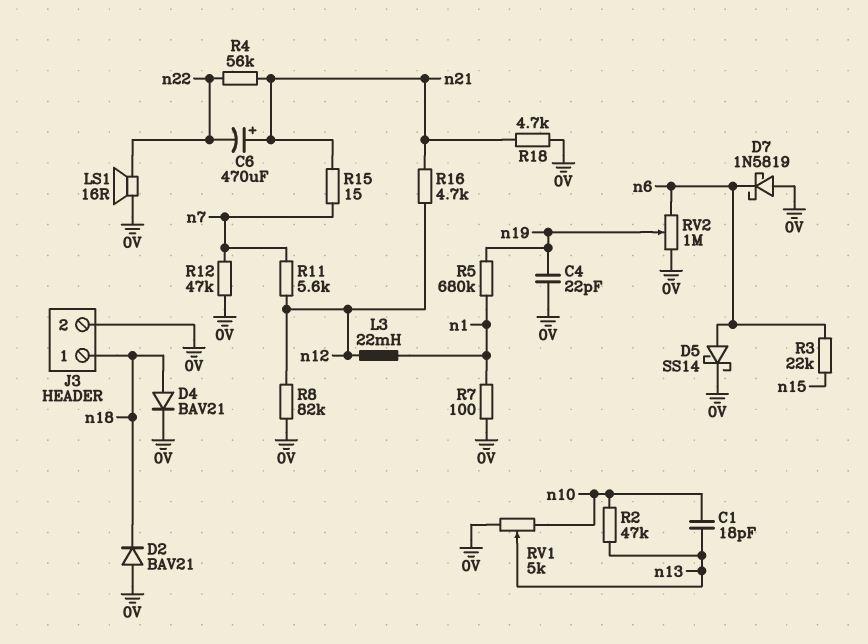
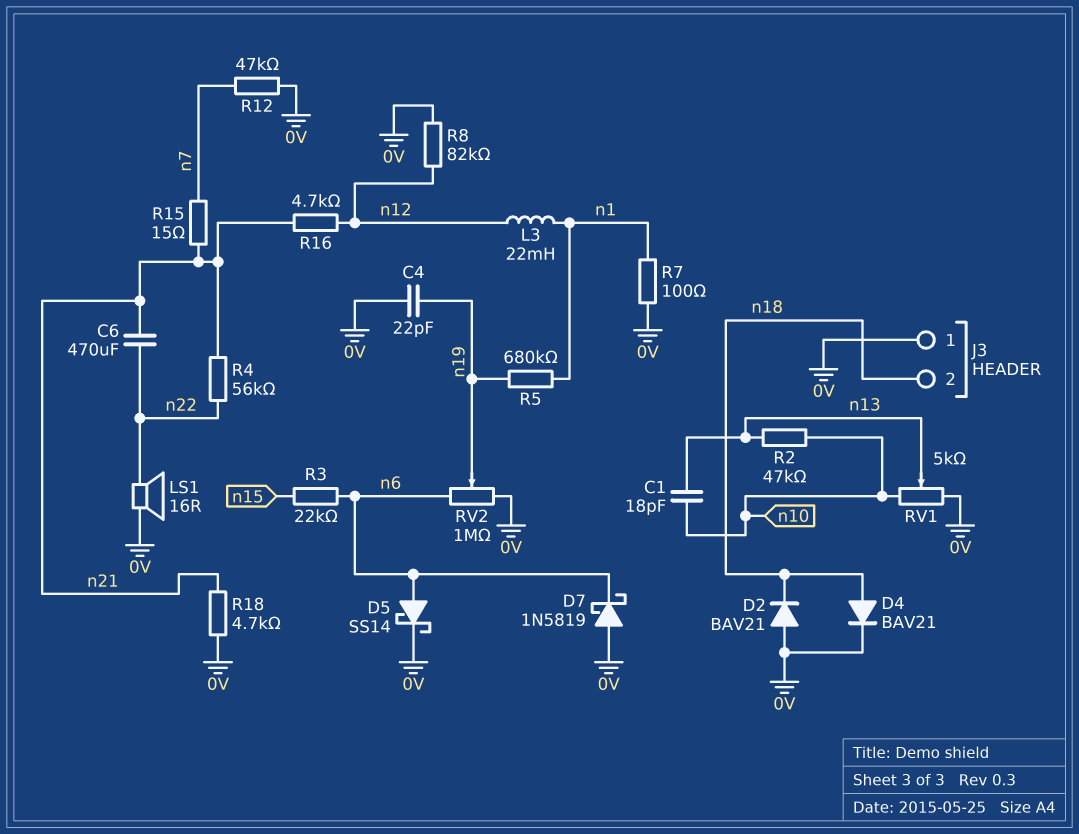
C6: 470uF (plus n21, minus n22) -> 470uF (n21, n22)
J3 pin 1: n18 -> 0V
J3 pin 2: 0V -> n18
R11: 5.6k (n7, n12) -> none

